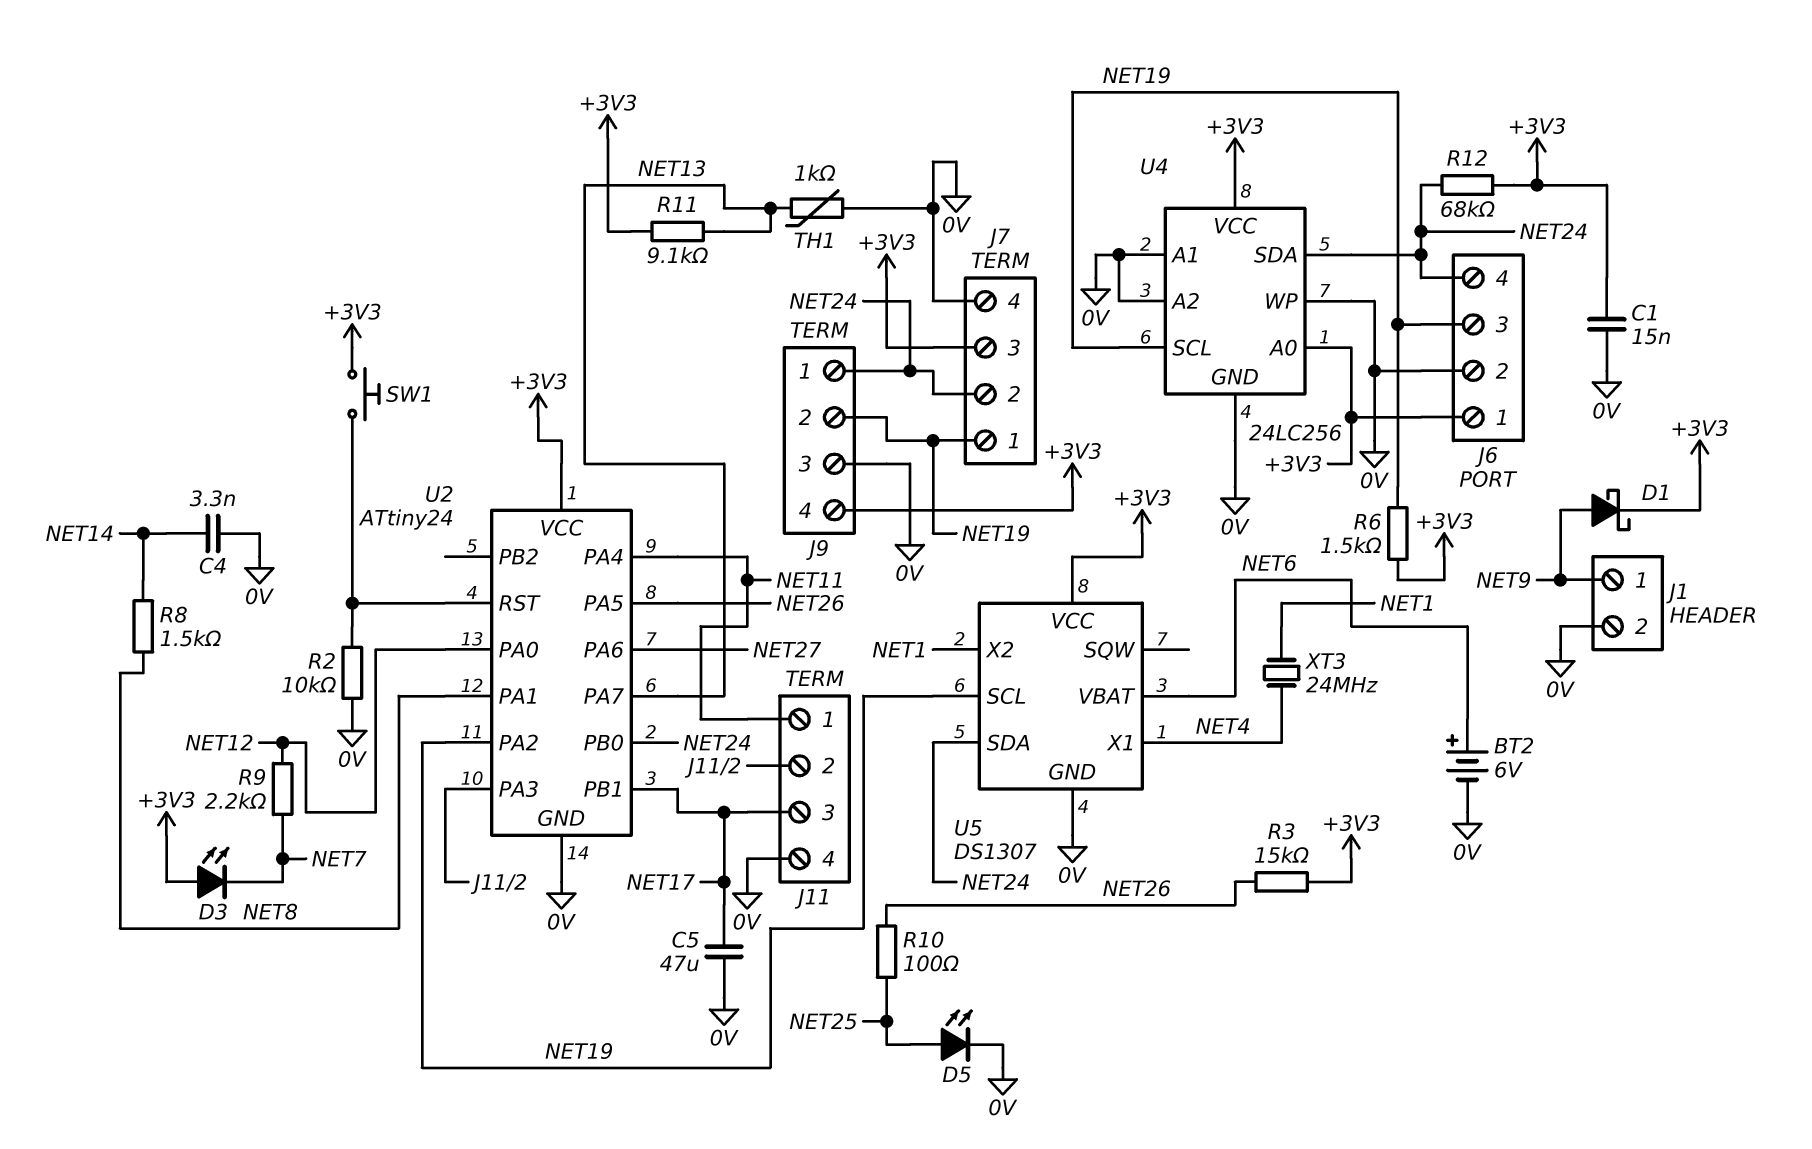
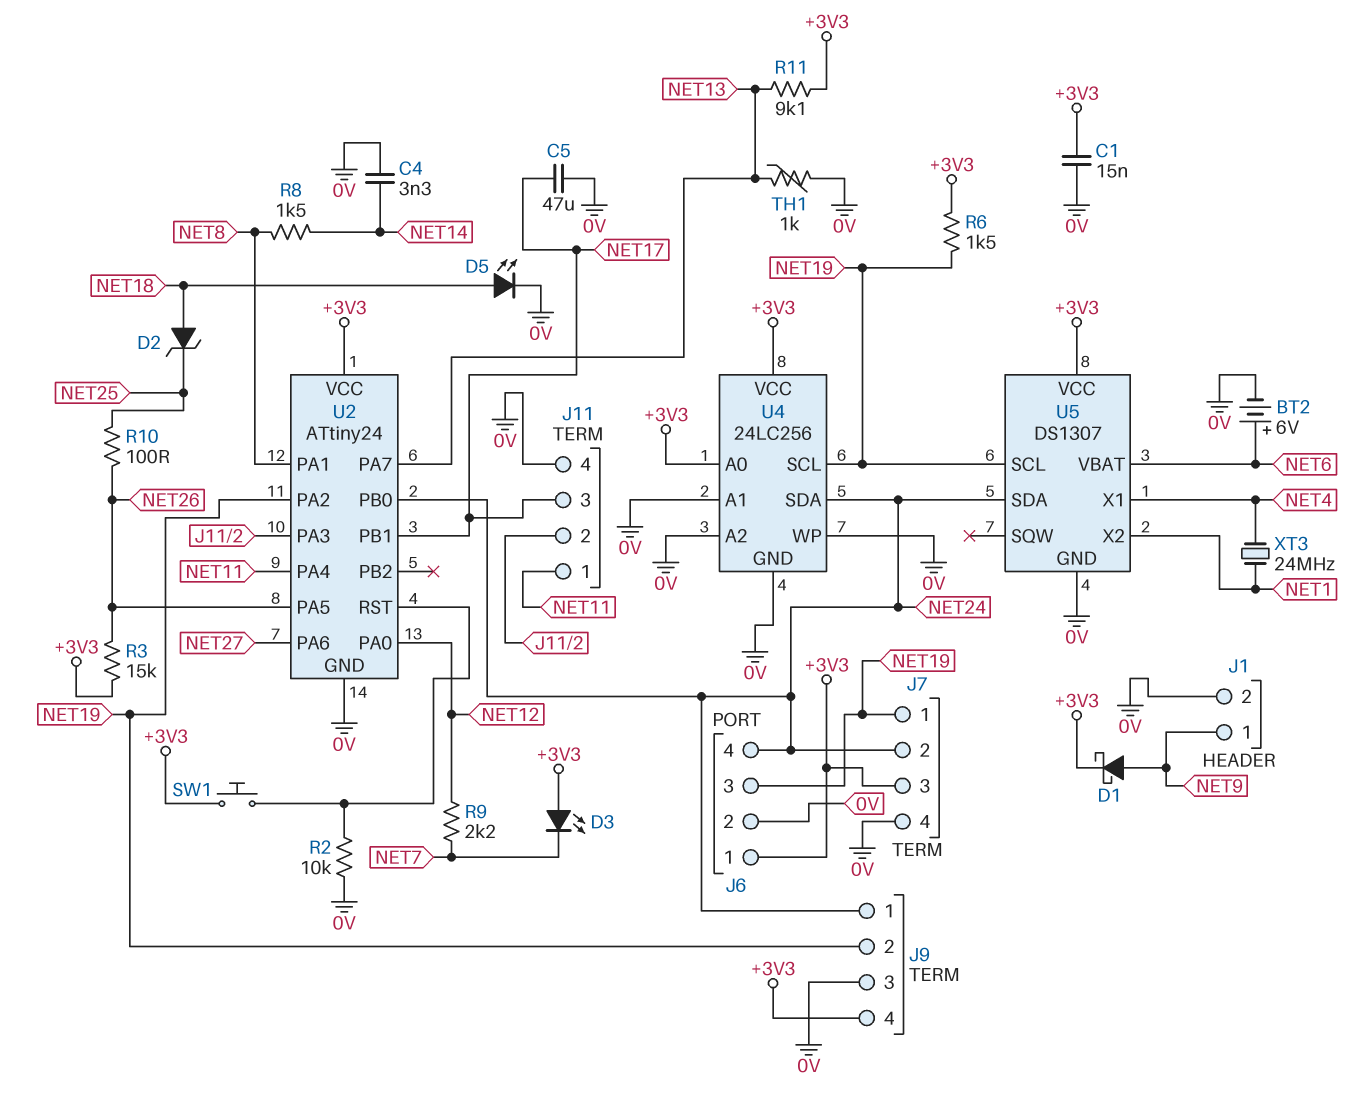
D2: none -> zener (A NET18, K NET25)
D5: LED (A NET25, K 0V) -> LED (A NET18, K 0V)
R12: 68k (+3V3, NET24) -> none

